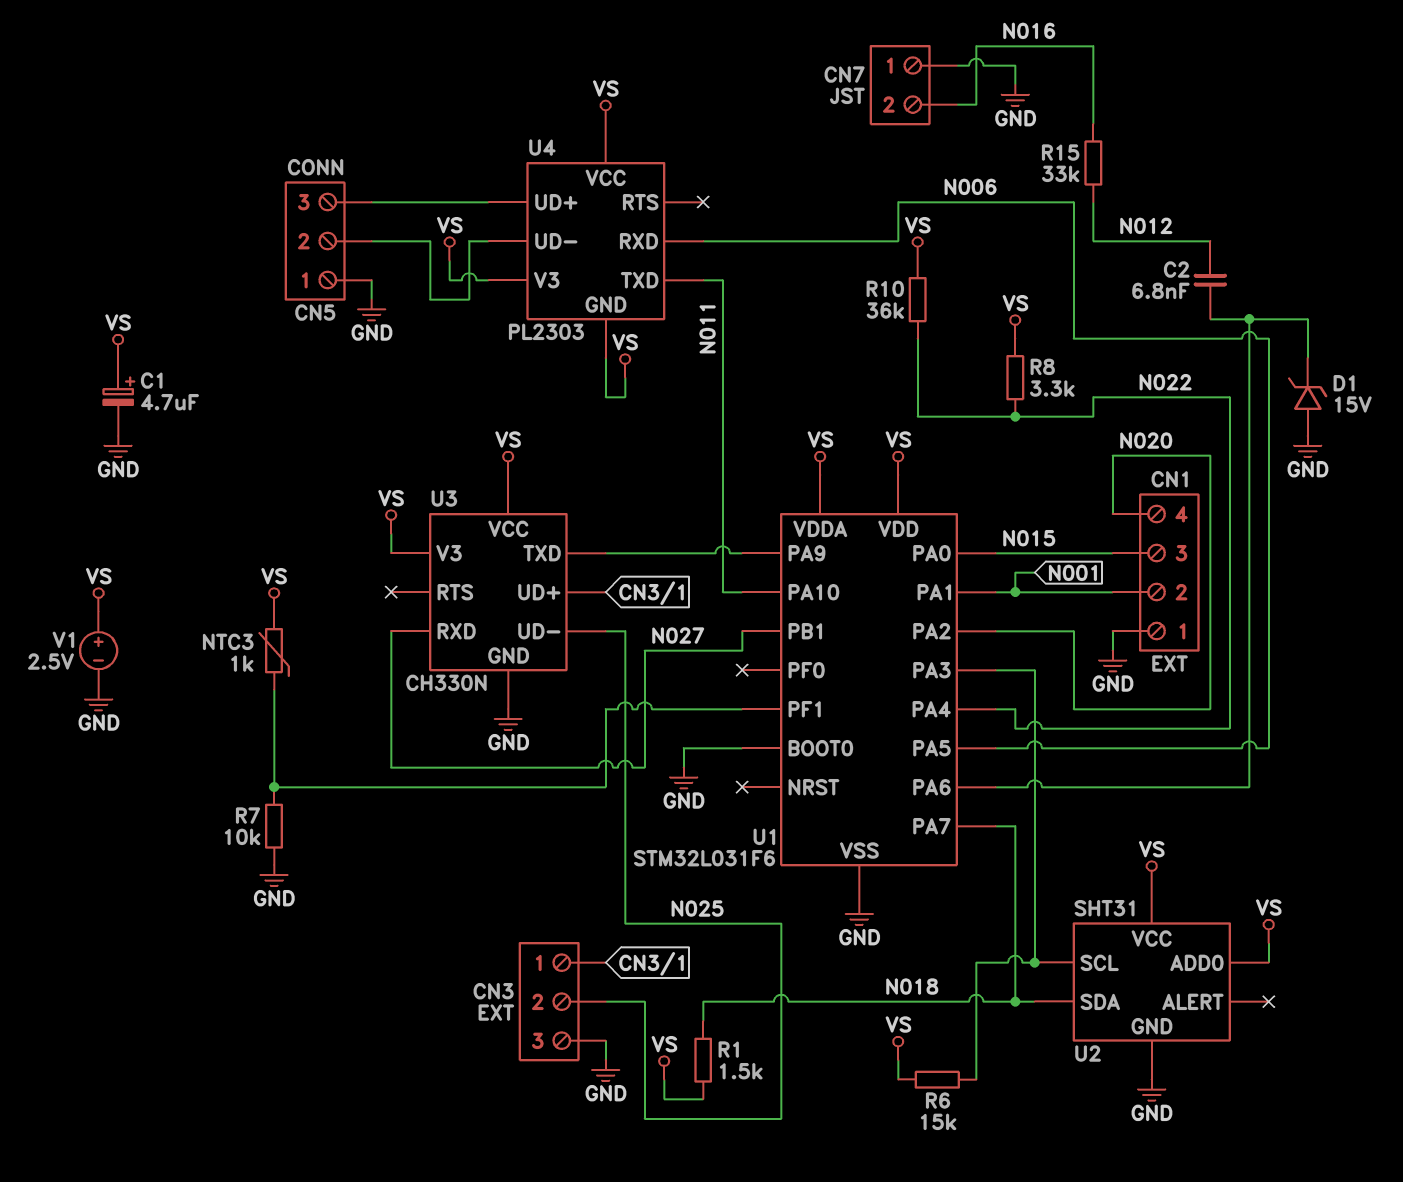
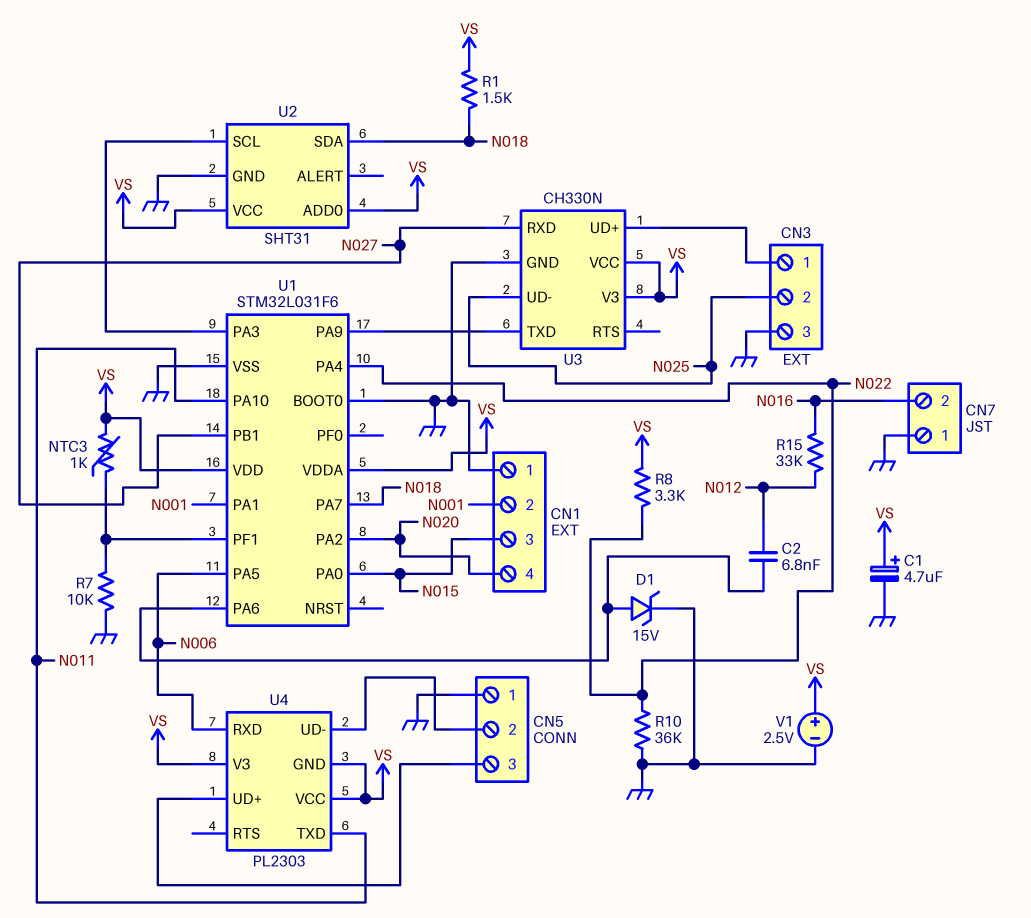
D1: zener 15V (A GND, K U1/PA6) -> zener 15V (A U1/PA6, K GND)
R6: 15k (U1/PA3, VS) -> none
R10: 36k (N022, VS) -> 36k (GND, N022)

